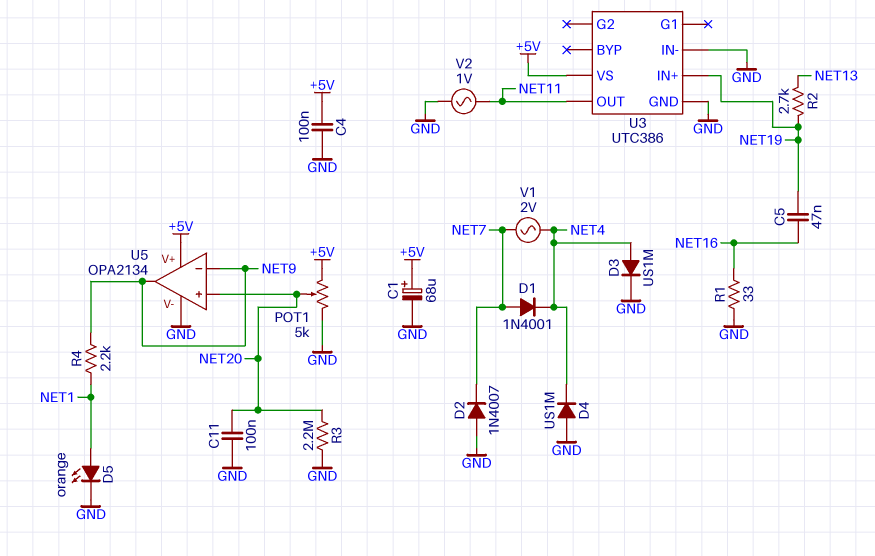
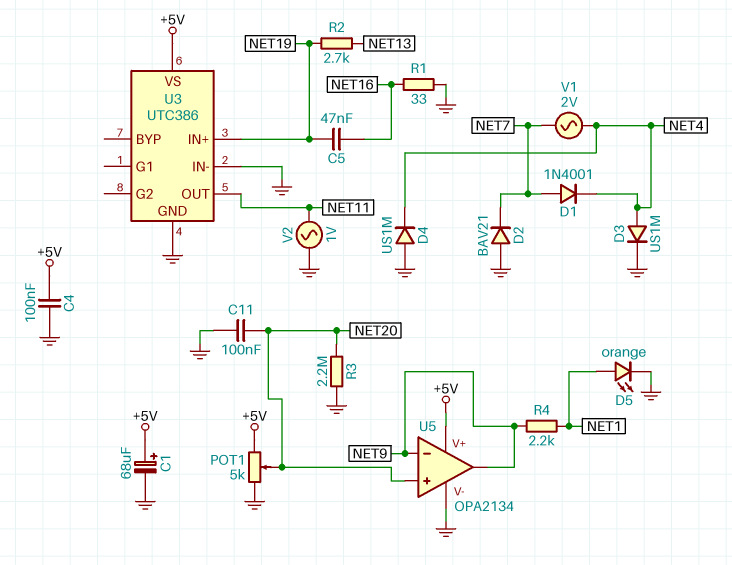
D2: diode 1N4007 (A GND, K NET7) -> diode BAV21 (A GND, K NET7)

